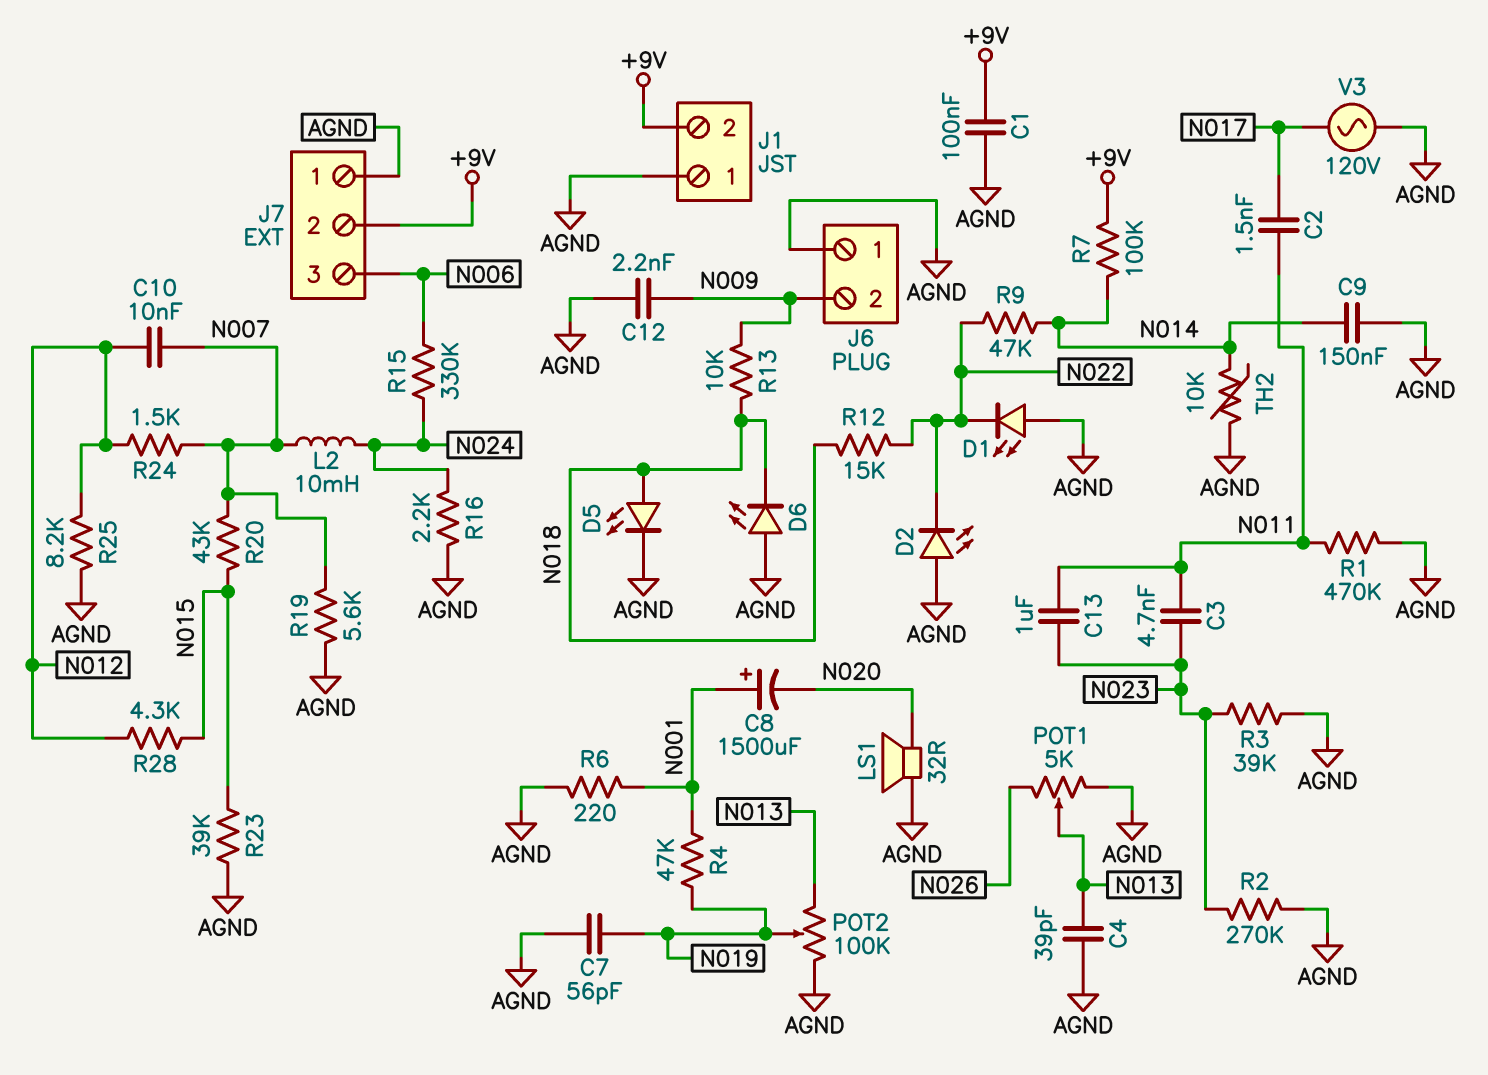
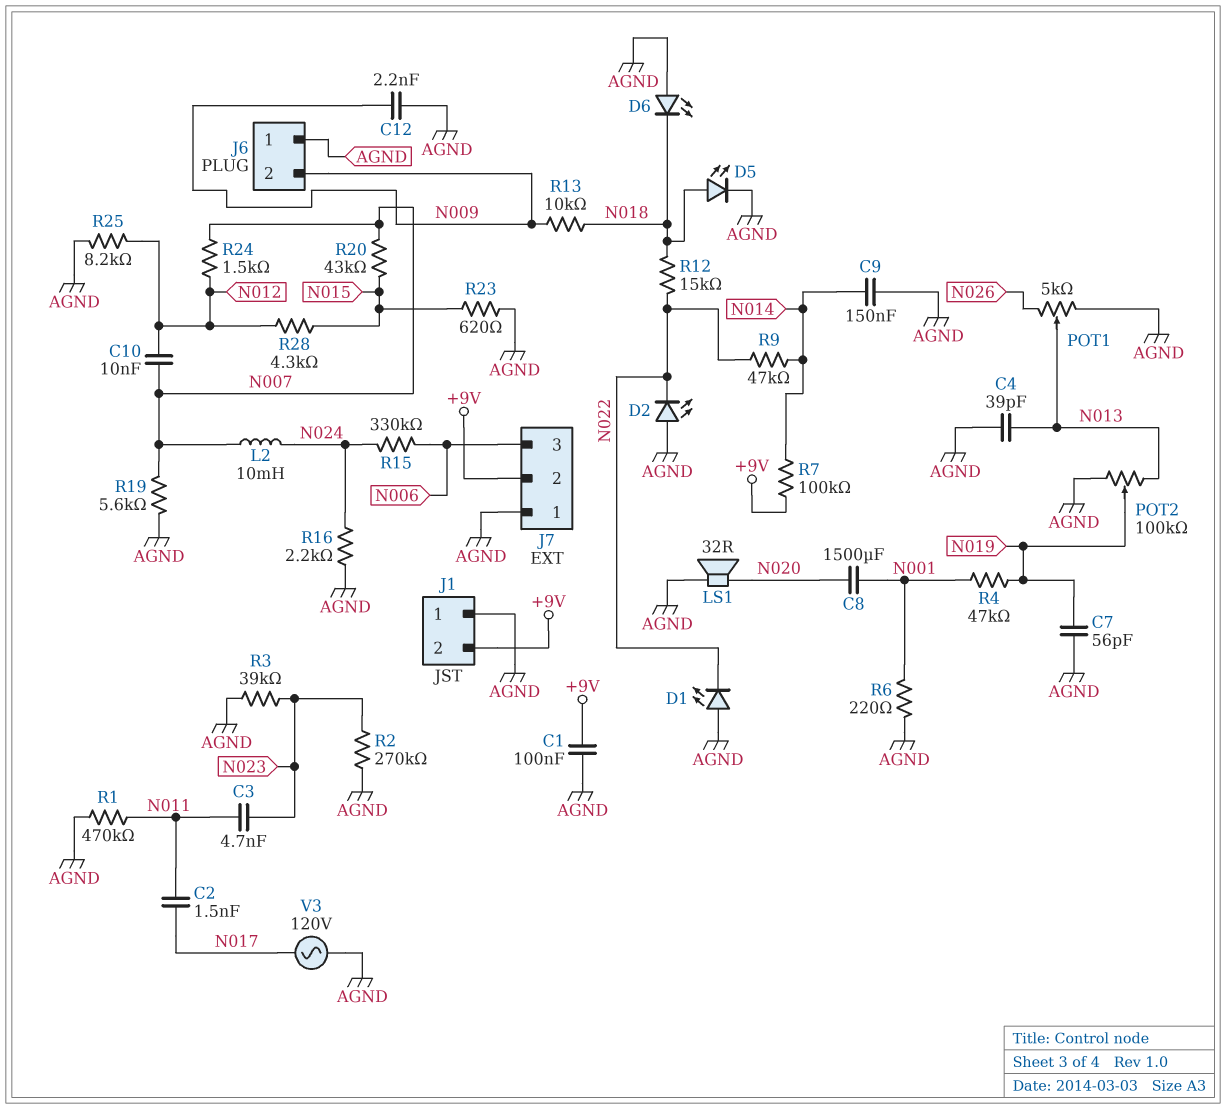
C8: 1500uF (plus N001, minus N020) -> 1500uF (N001, N020)
C13: 1uF (N011, N023) -> none
R23: 39k (AGND, N015) -> 620 (AGND, N015)
TH2: 10k (AGND, N014) -> none

